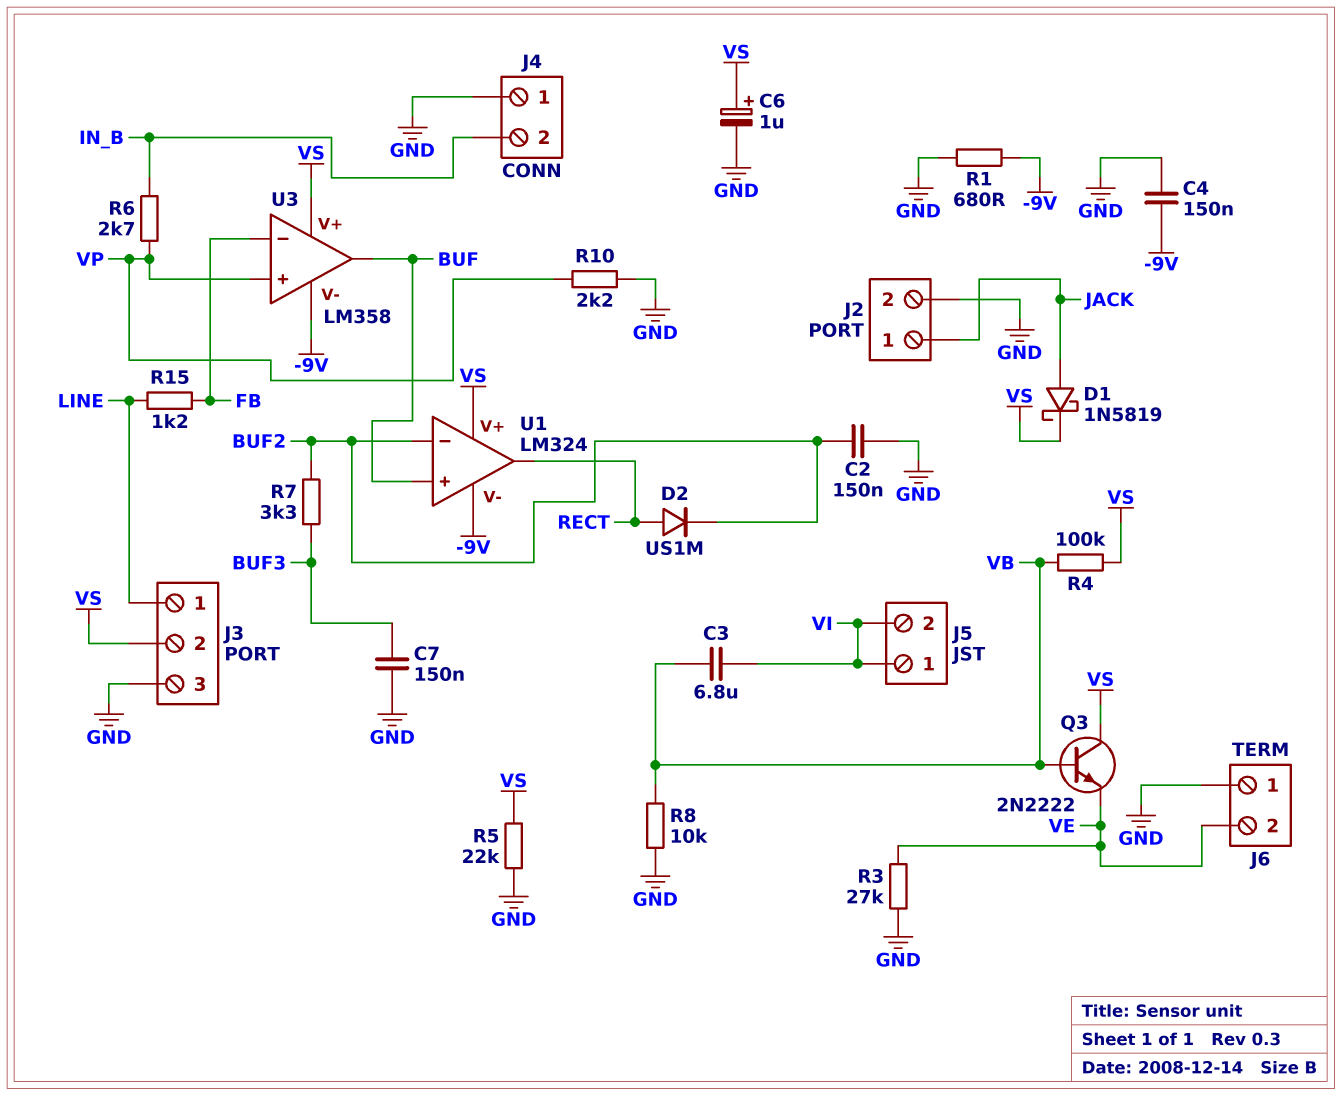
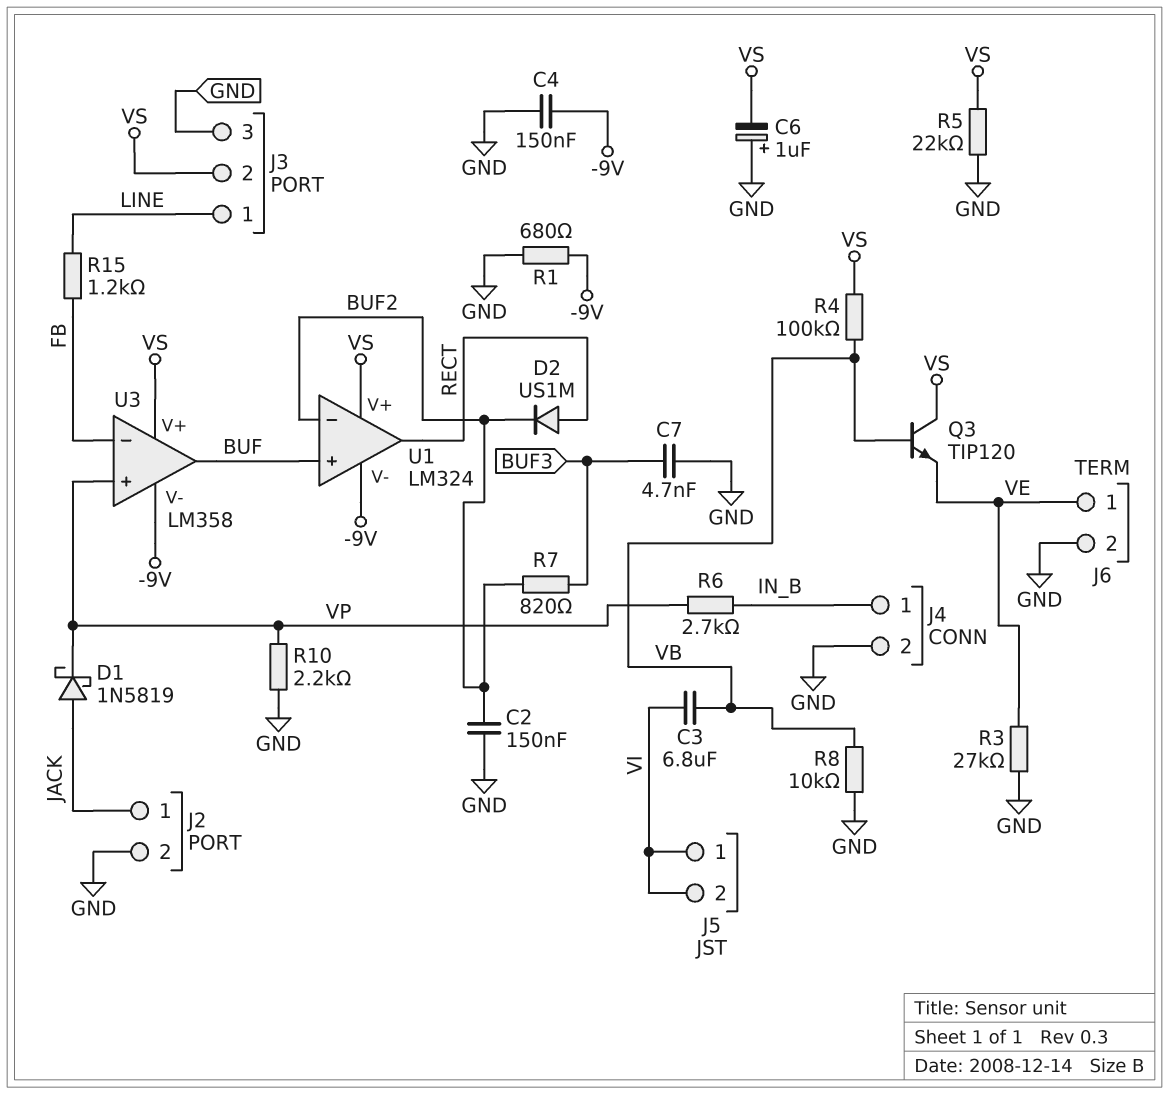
C6: 1uF (plus VS, minus GND) -> 1uF (plus GND, minus VS)
C7: 150nF (BUF3, GND) -> 4.7nF (BUF3, GND)
D1: schottky 1N5819 (A JACK, K VS) -> schottky 1N5819 (A JACK, K VP)
J4 pin 1: GND -> IN_B
J4 pin 2: IN_B -> GND
J6 pin 1: GND -> VE
J6 pin 2: VE -> GND
Q3: NPN 2N2222 (B VB, C VS, E VE) -> NPN TIP120 (B VB, C VS, E VE)
R7: 3.3k (BUF2, BUF3) -> 820 (BUF2, BUF3)

